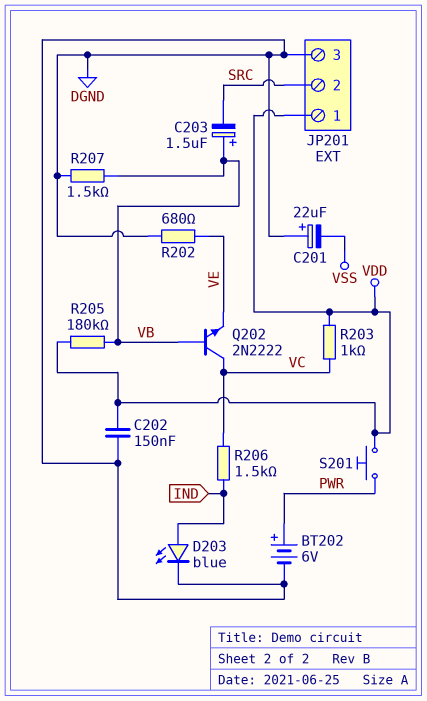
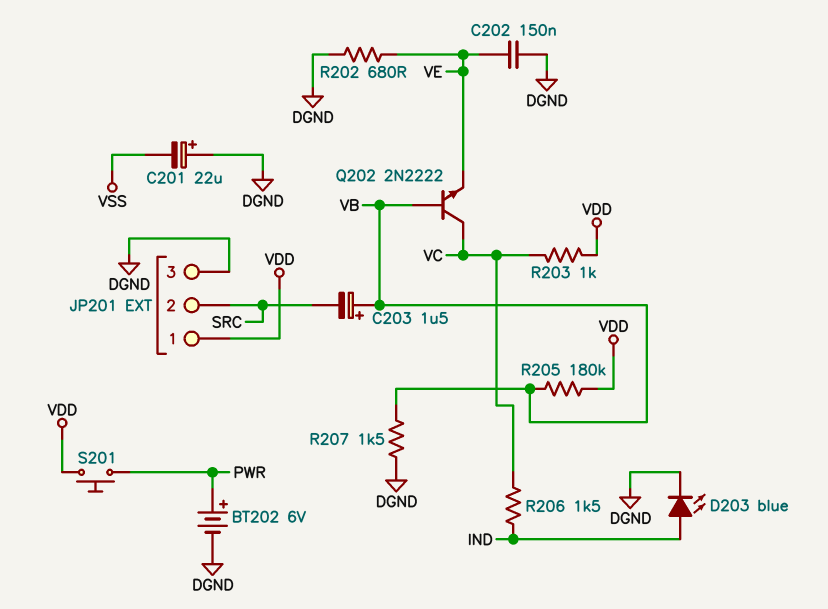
C202: 150nF (DGND, VDD) -> 150nF (DGND, VE)

